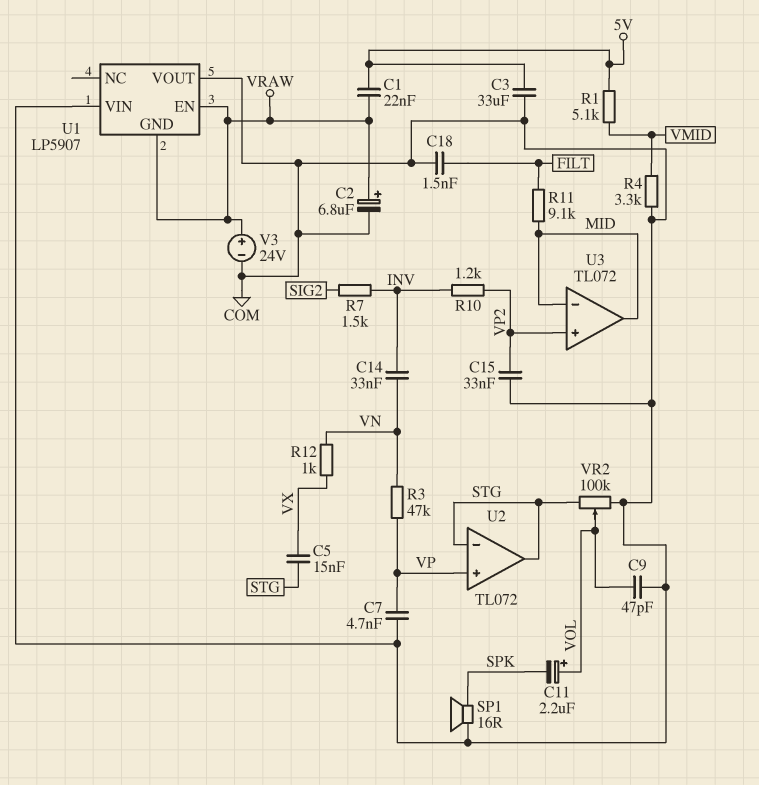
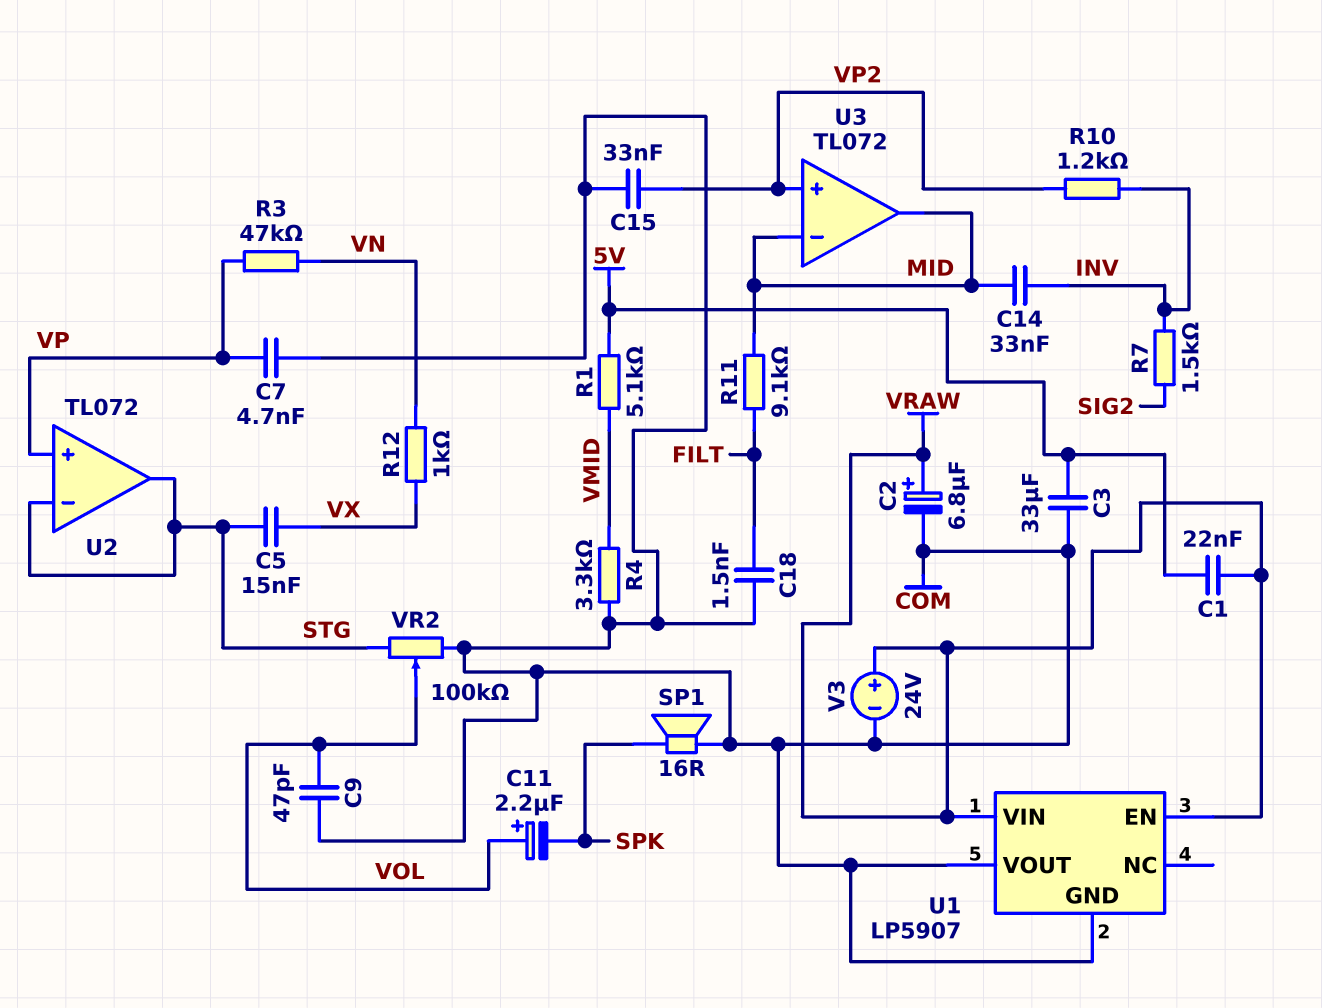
C14: 33nF (INV, VN) -> 33nF (INV, MID)
U1 pin GND: VRAW -> COM
U1 pin VIN: COM -> VRAW

